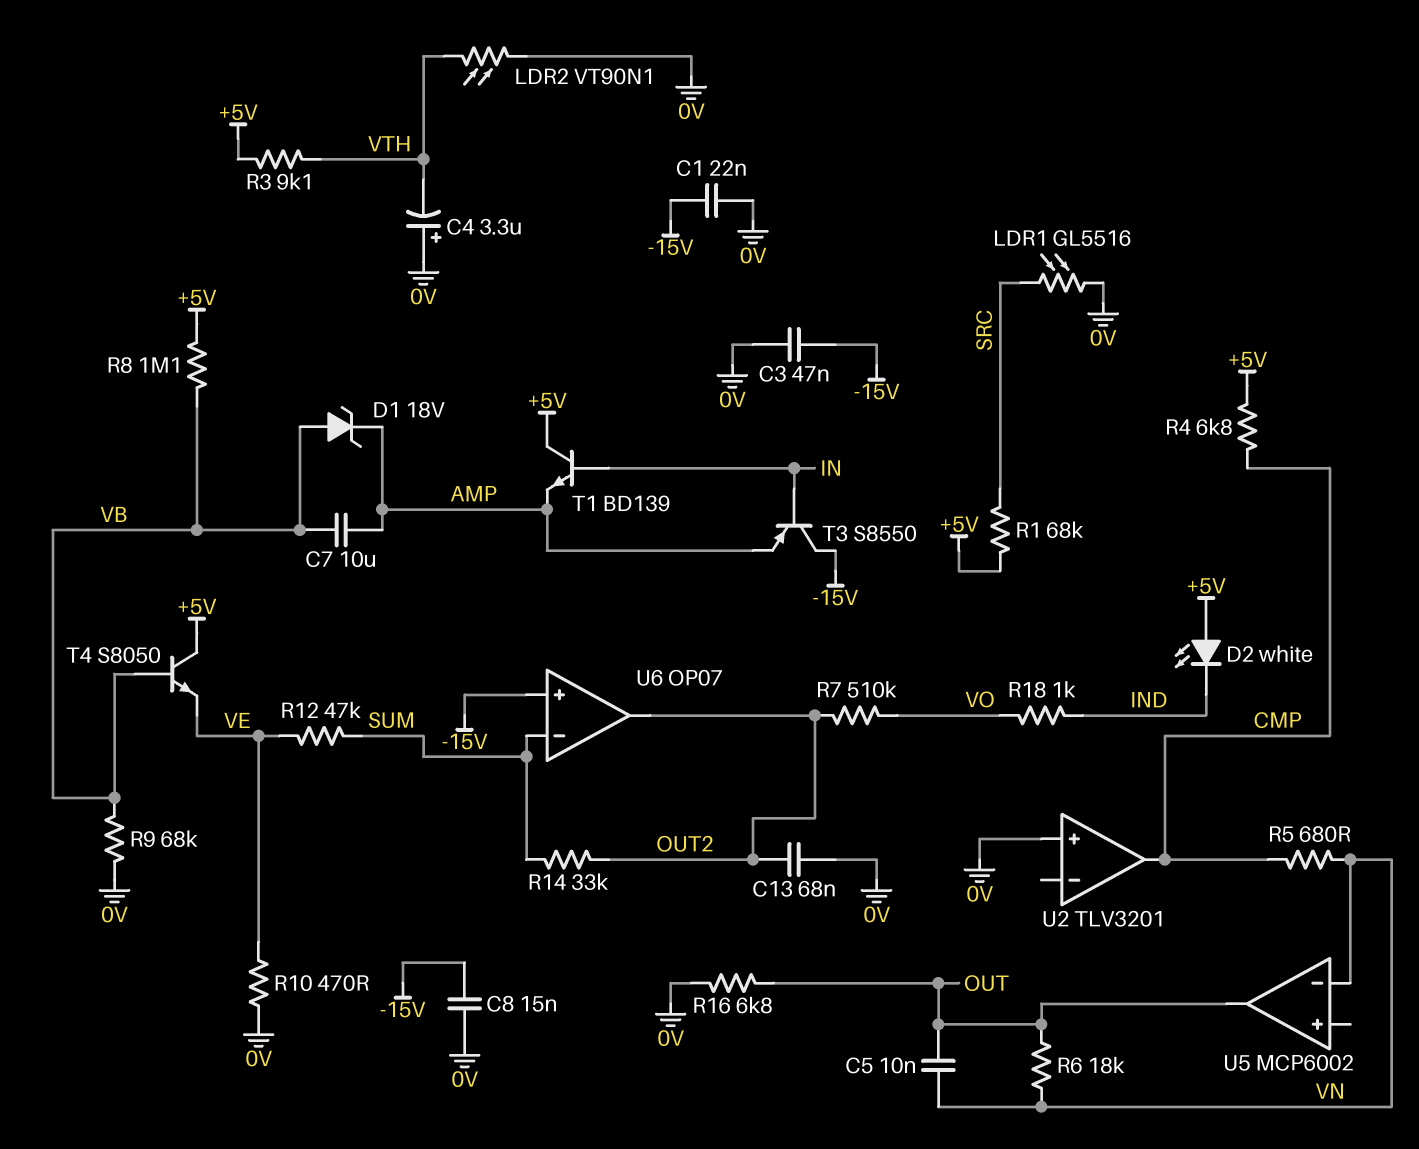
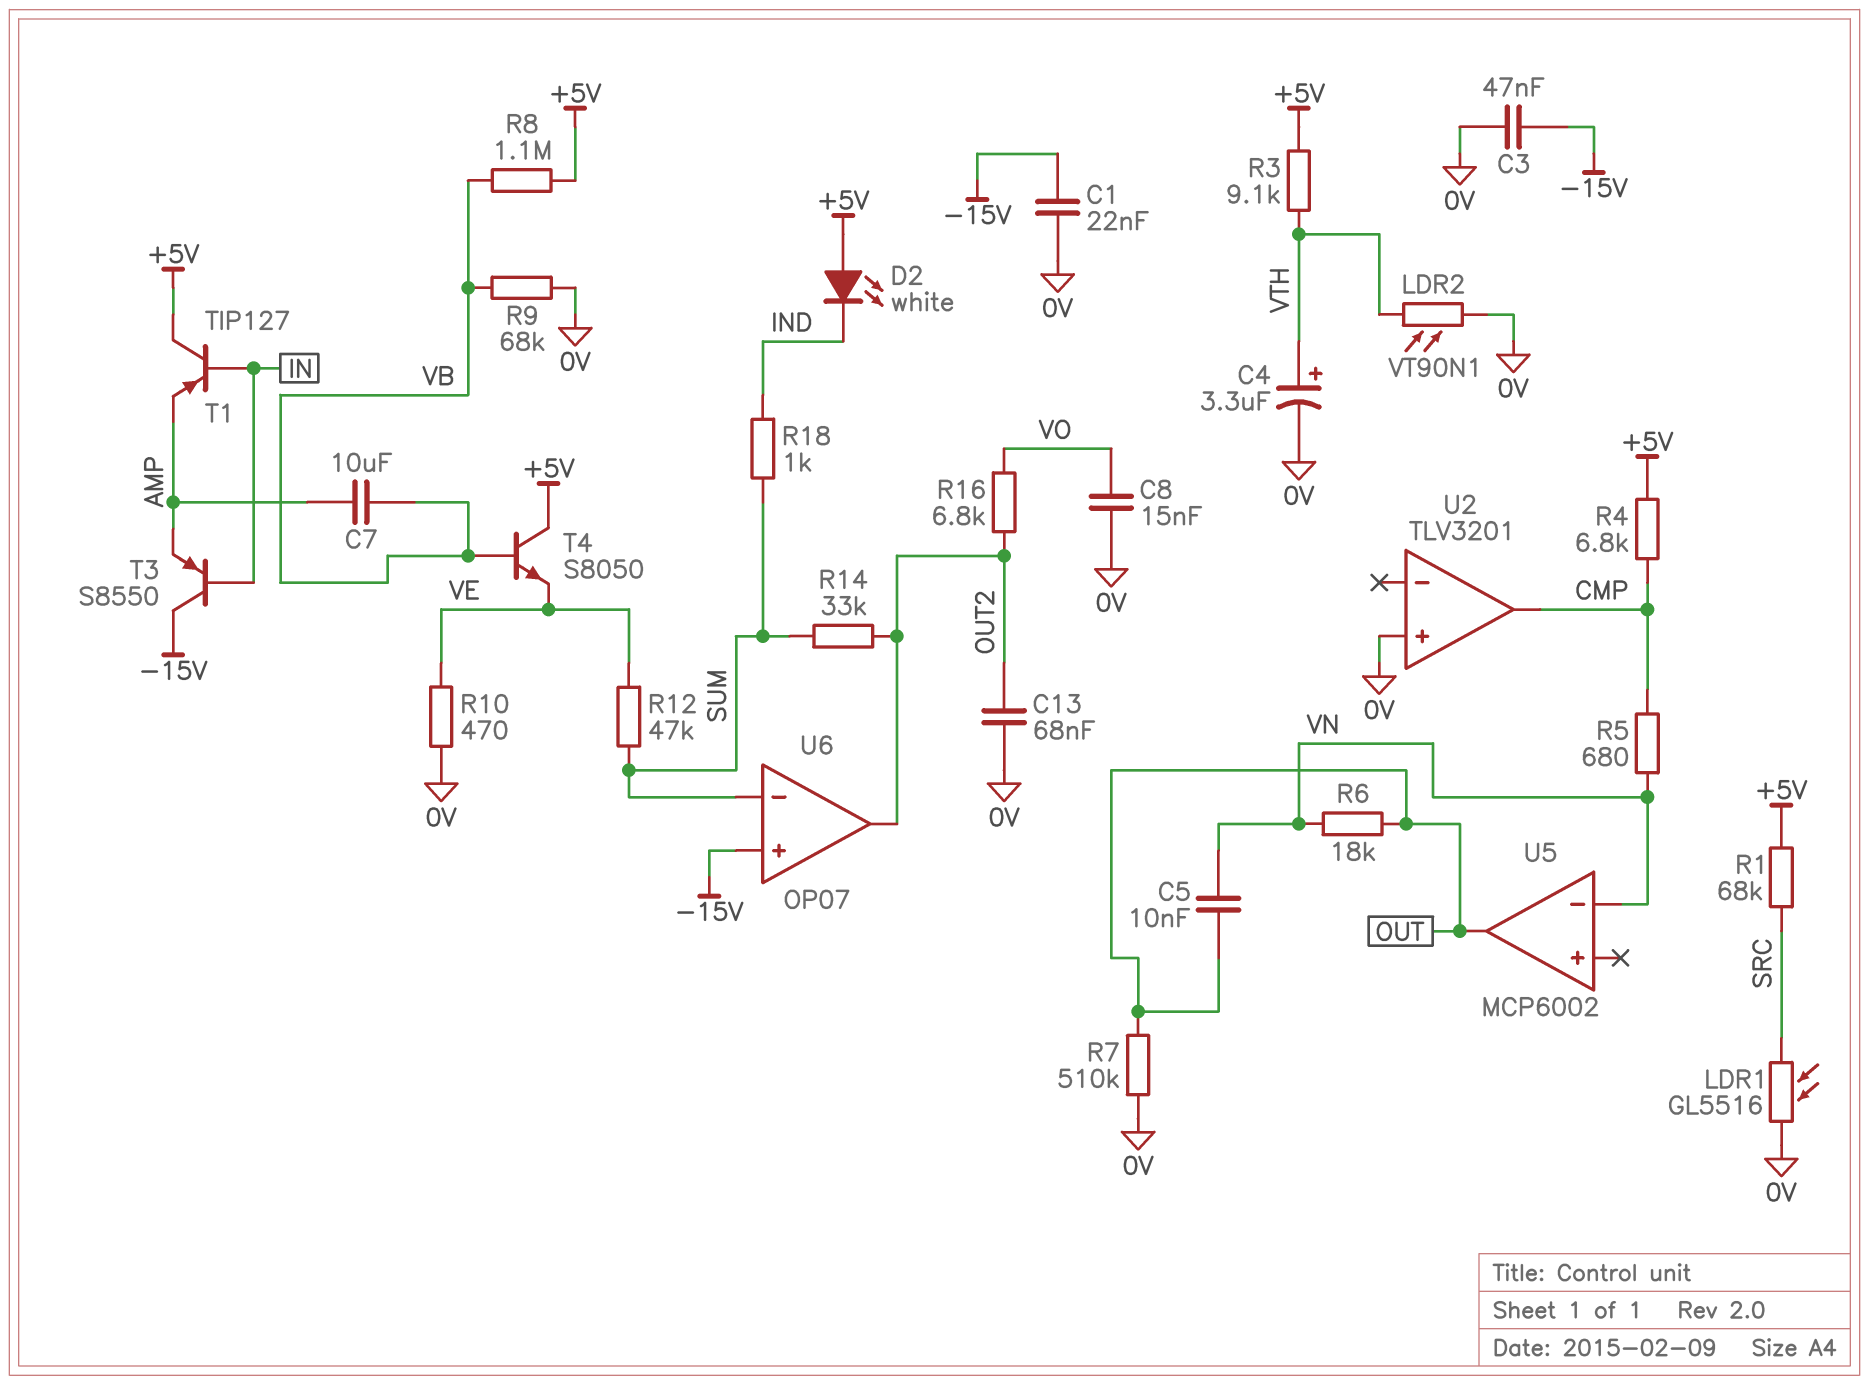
C4: 3.3uF (plus 0V, minus VTH) -> 3.3uF (plus VTH, minus 0V)
C8: 15nF (-15V, 0V) -> 15nF (0V, VO)
D1: zener 18V (A VB, K AMP) -> none
R7: 510k (OUT2, VO) -> 510k (0V, OUT)
R16: 6.8k (0V, OUT) -> 6.8k (OUT2, VO)
R18: 1k (IND, VO) -> 1k (IND, SUM)
T1: NPN BD139 (B IN, C +5V, E AMP) -> PNP TIP127 (B IN, C +5V, E AMP)

